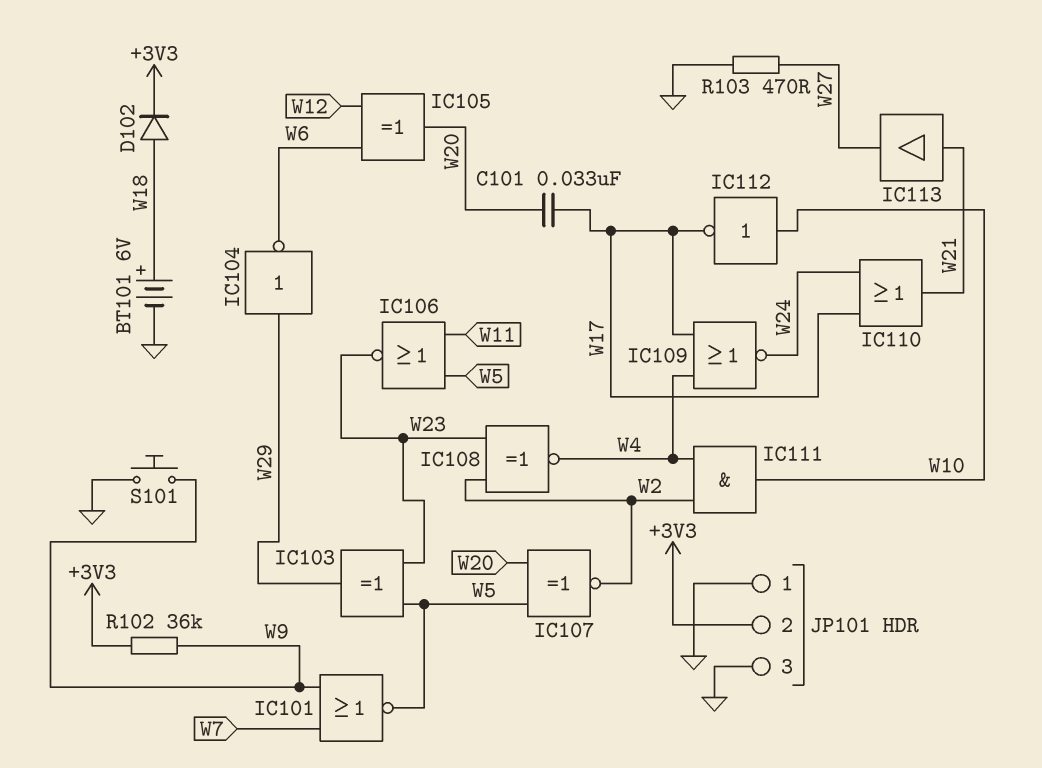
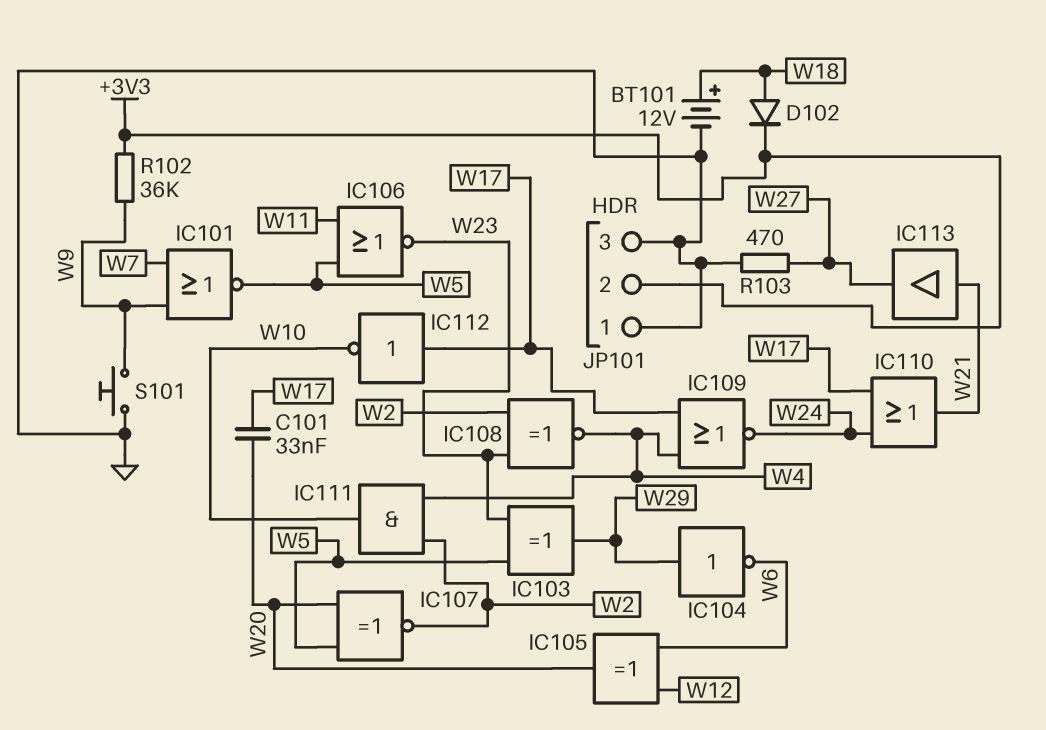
BT101: 6V (plus W18, minus GND) -> 12V (plus W18, minus GND)
IC112: NOT (in W10, out W17) -> NOT (in W17, out W10)

